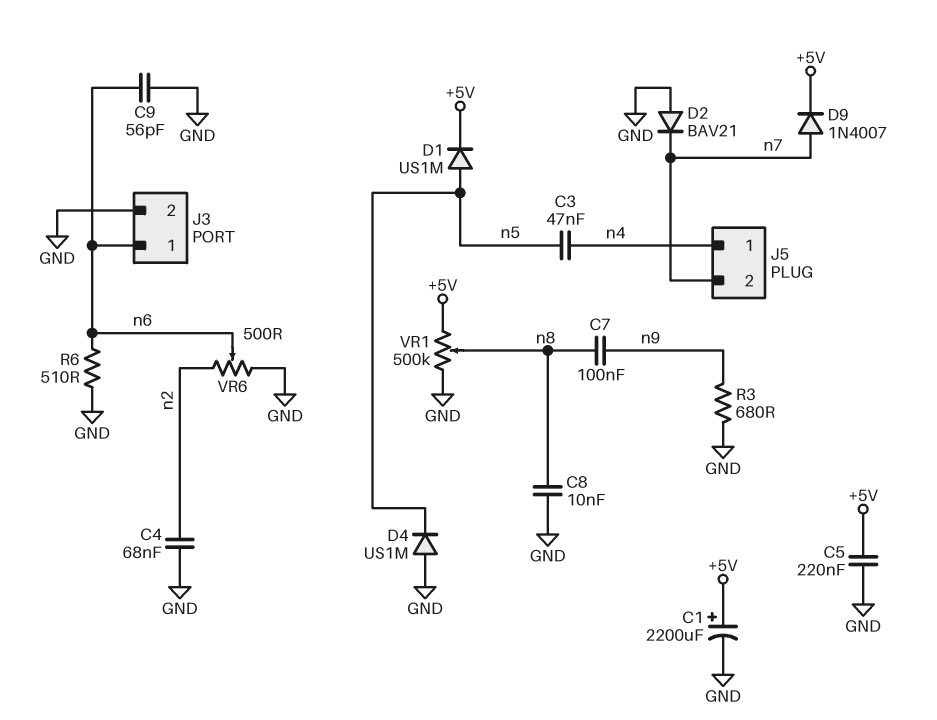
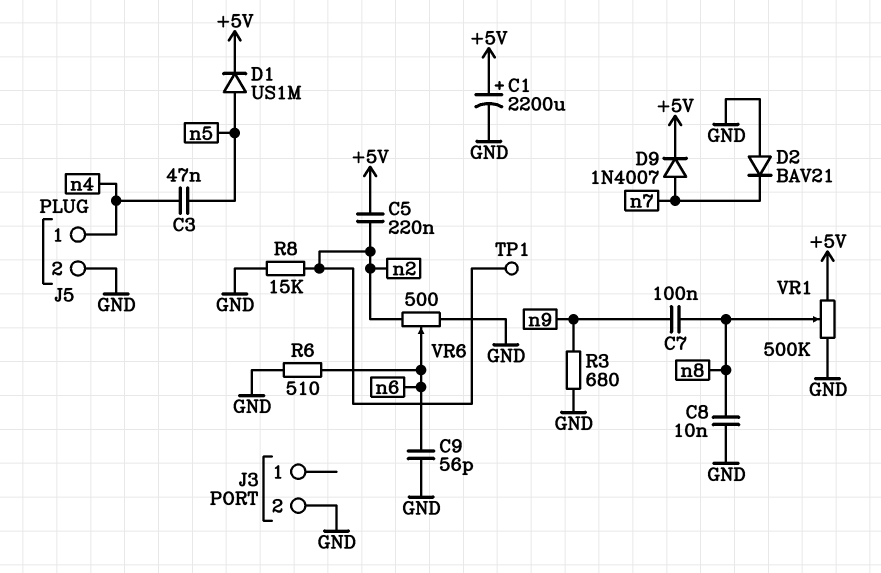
C4: 68nF (GND, n2) -> none
C5: 220nF (+5V, GND) -> 220nF (+5V, n2)
D4: diode US1M (A GND, K n5) -> none
J3 pin 1: n6 -> none
J5 pin 2: n7 -> GND
R8: none -> 15k (GND, n2)
TP1: none -> test point (n2)

